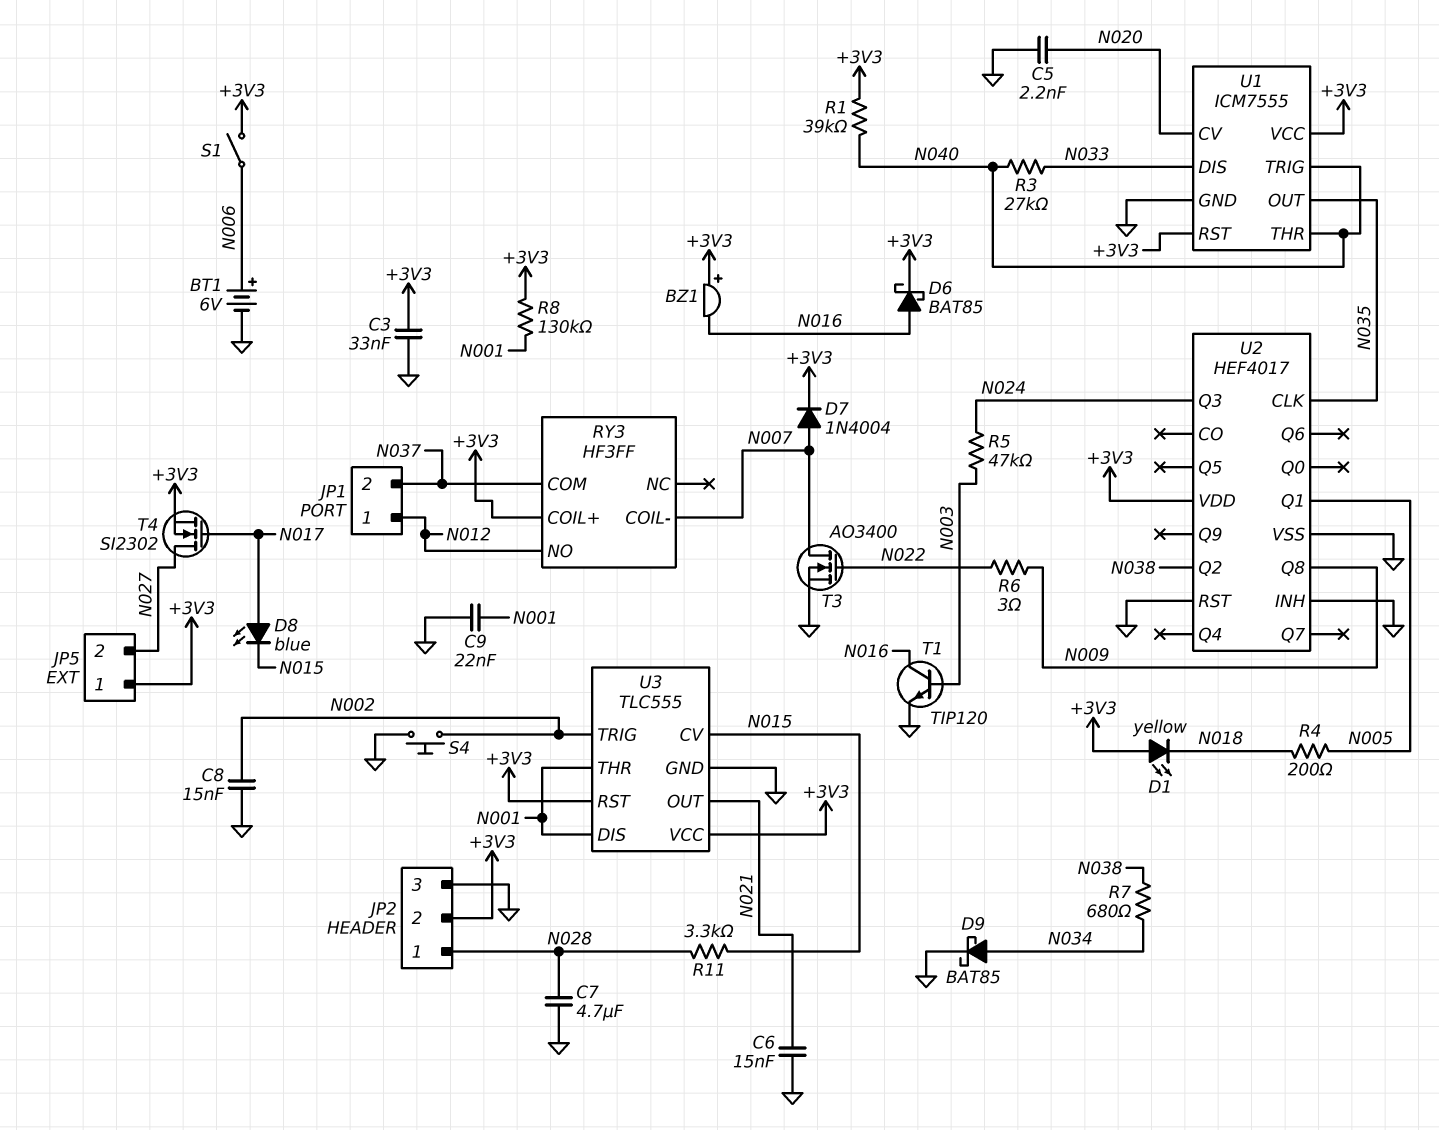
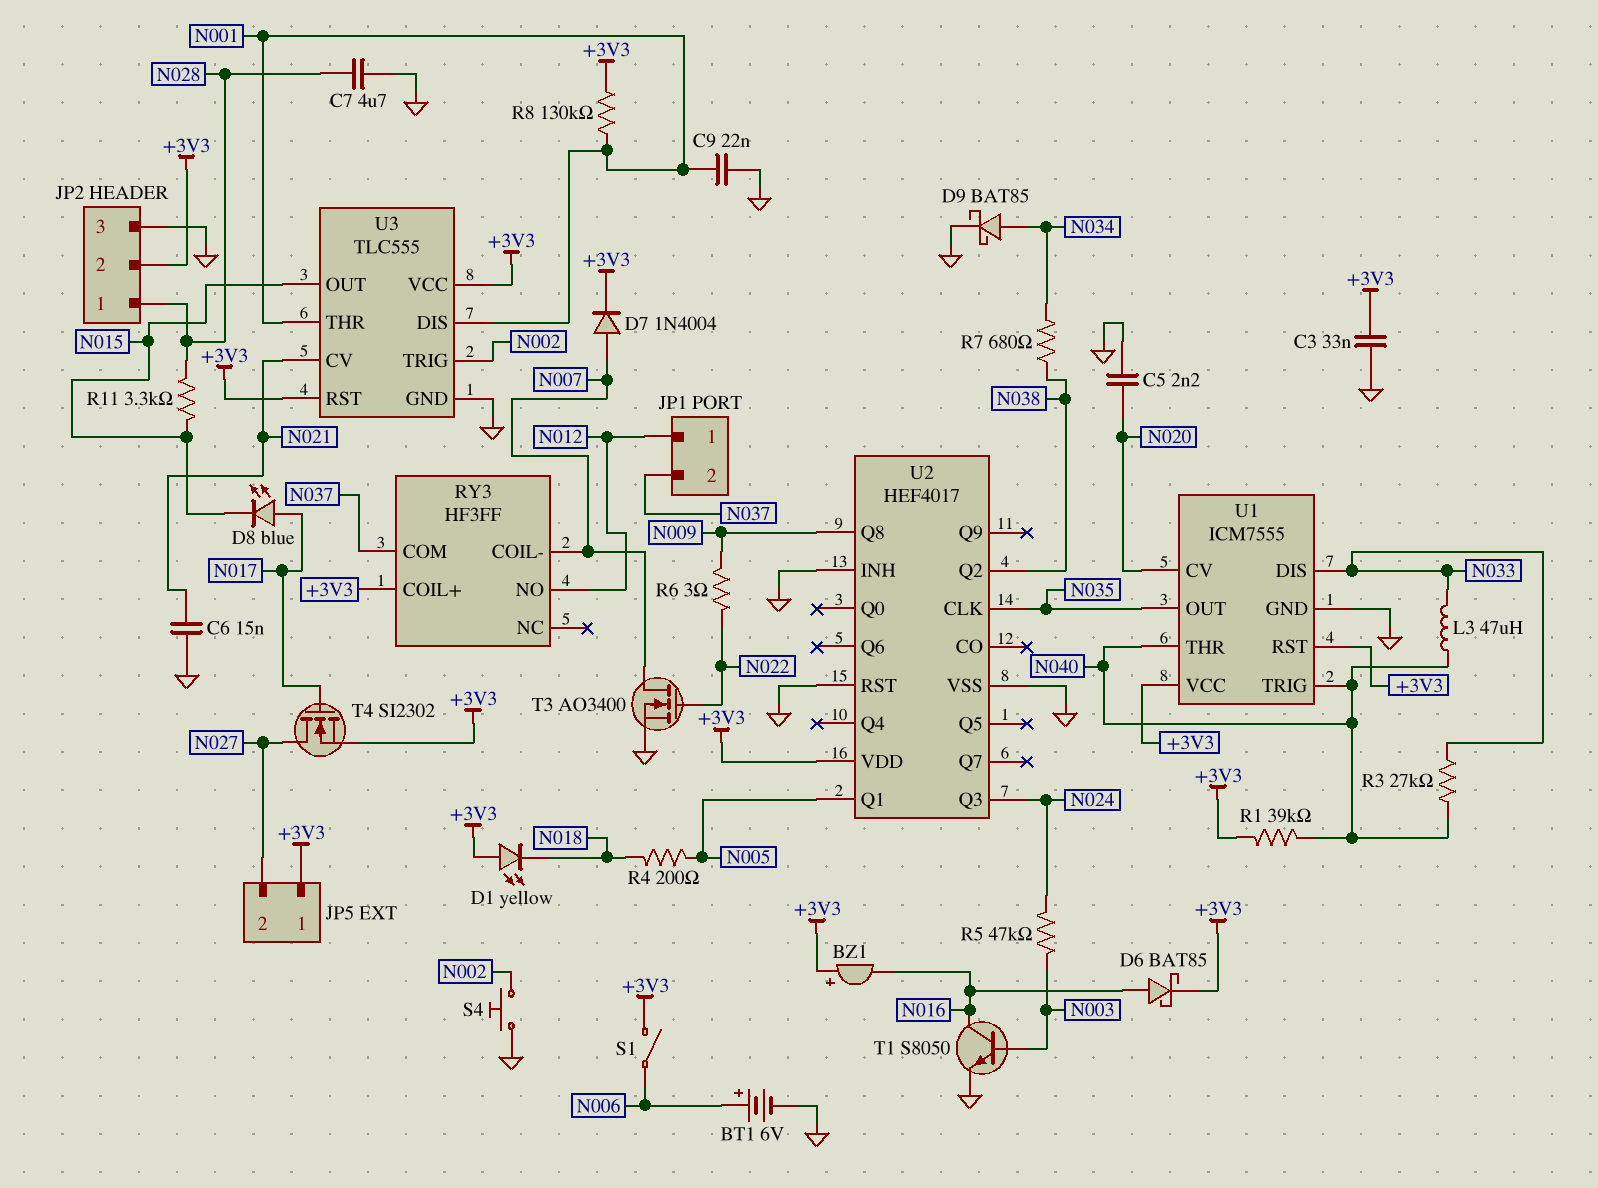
C8: 15nF (GND, N002) -> none
L3: none -> 47uH (N033, N040)
T1: NPN TIP120 (B N003, C N016, E GND) -> NPN S8050 (B N003, C N016, E GND)
U3 pin CV: N015 -> N021
U3 pin OUT: N021 -> N015

